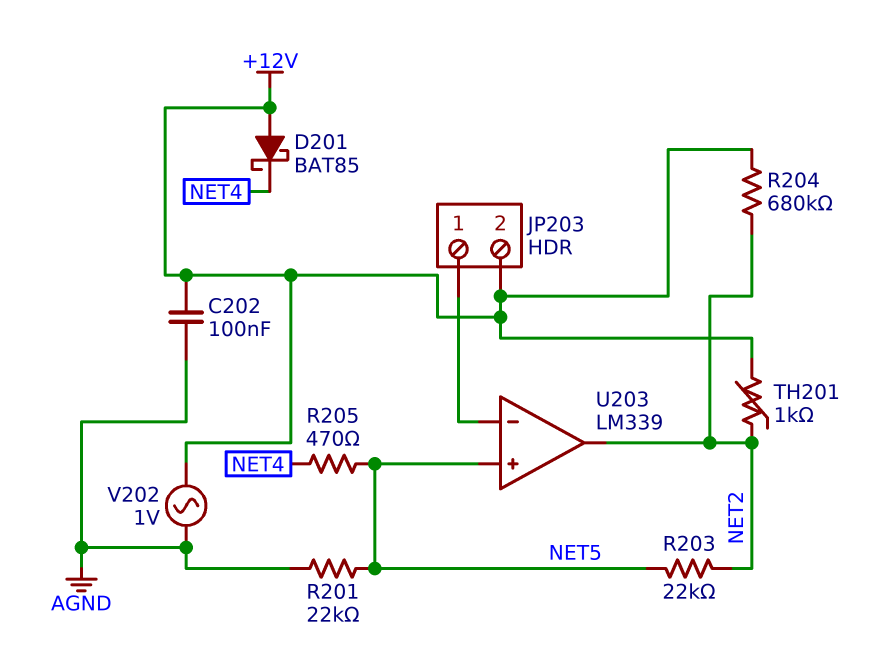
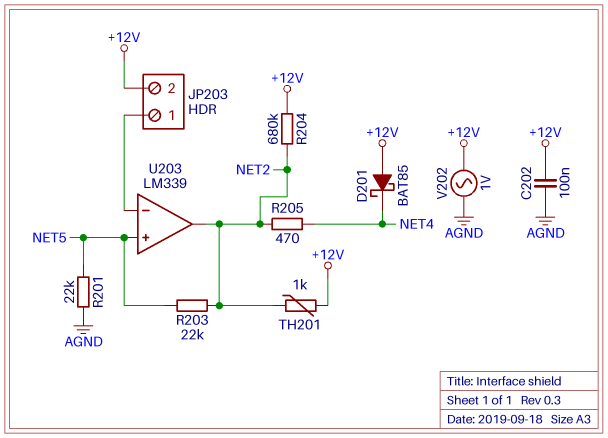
R205: 470 (NET4, NET5) -> 470 (NET2, NET4)

